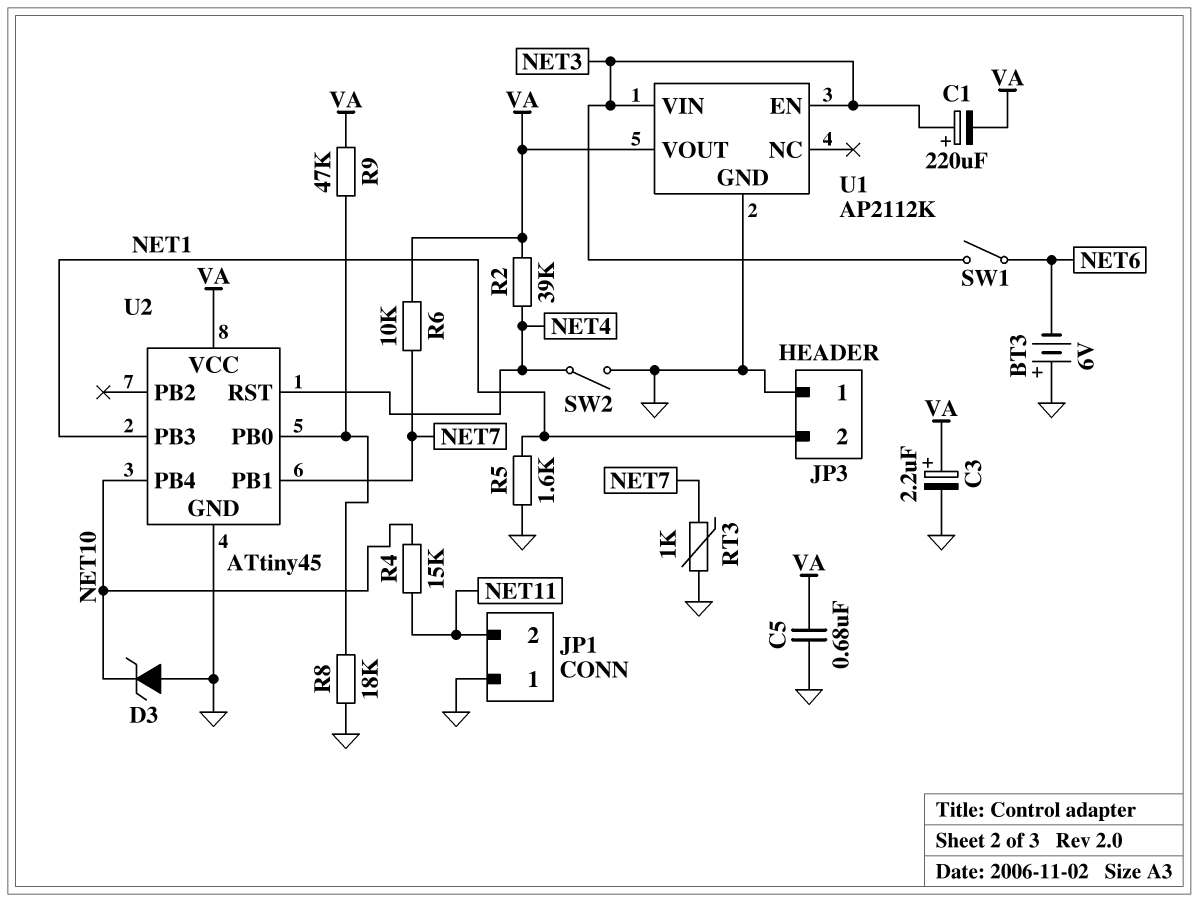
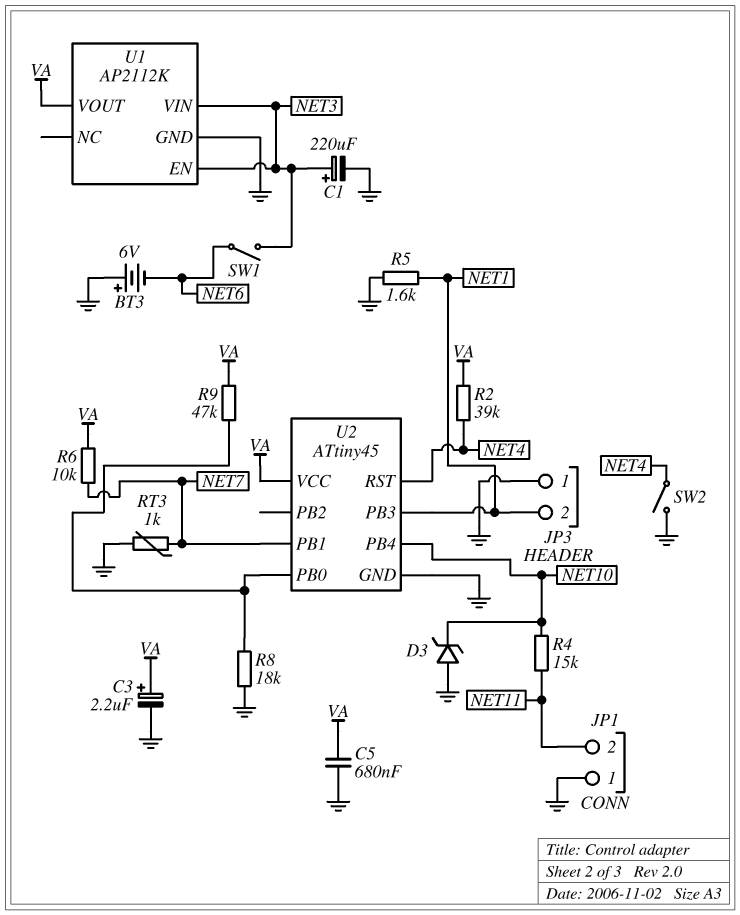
C1: 220uF (plus NET3, minus VA) -> 220uF (plus NET3, minus GND)

